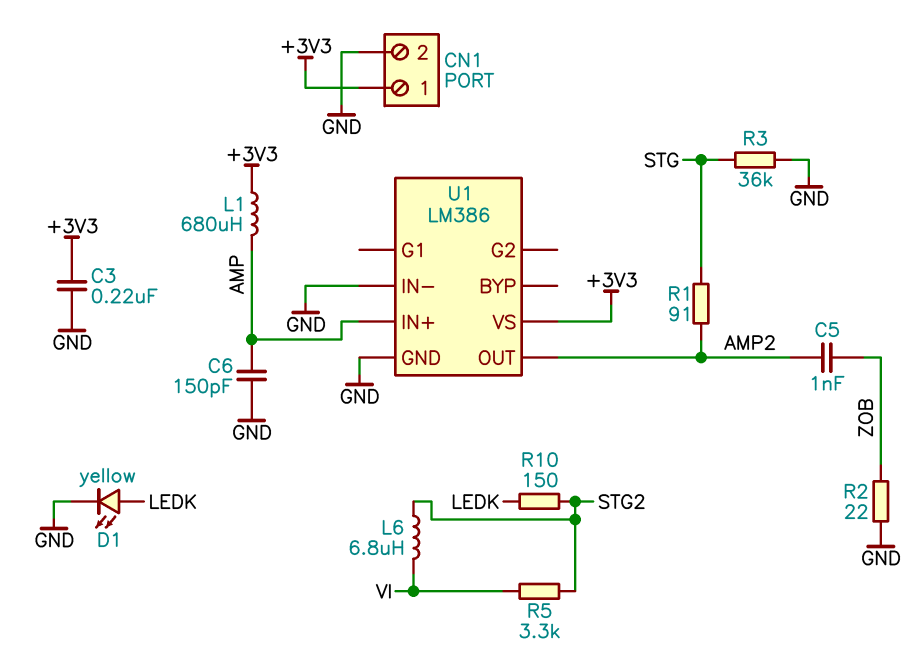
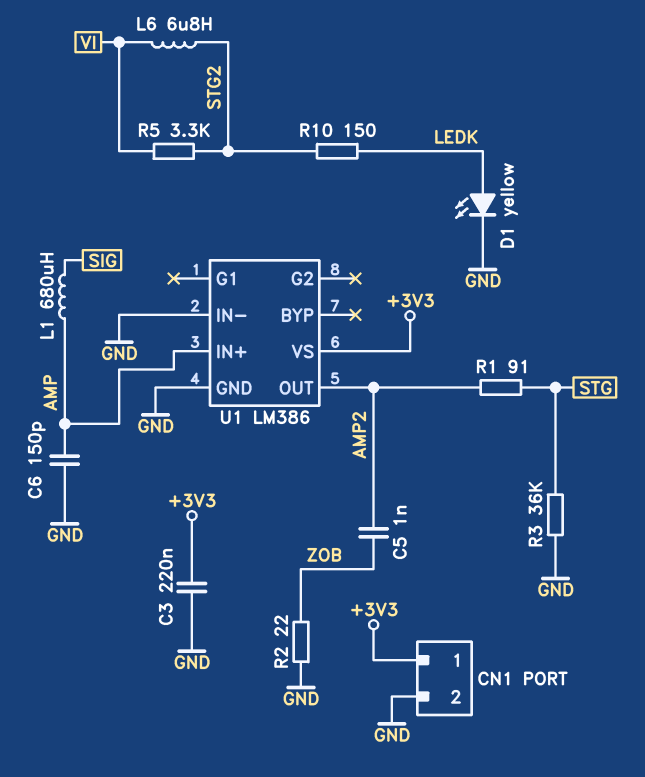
L1: 680uH (+3V3, AMP) -> 680uH (AMP, SIG)

